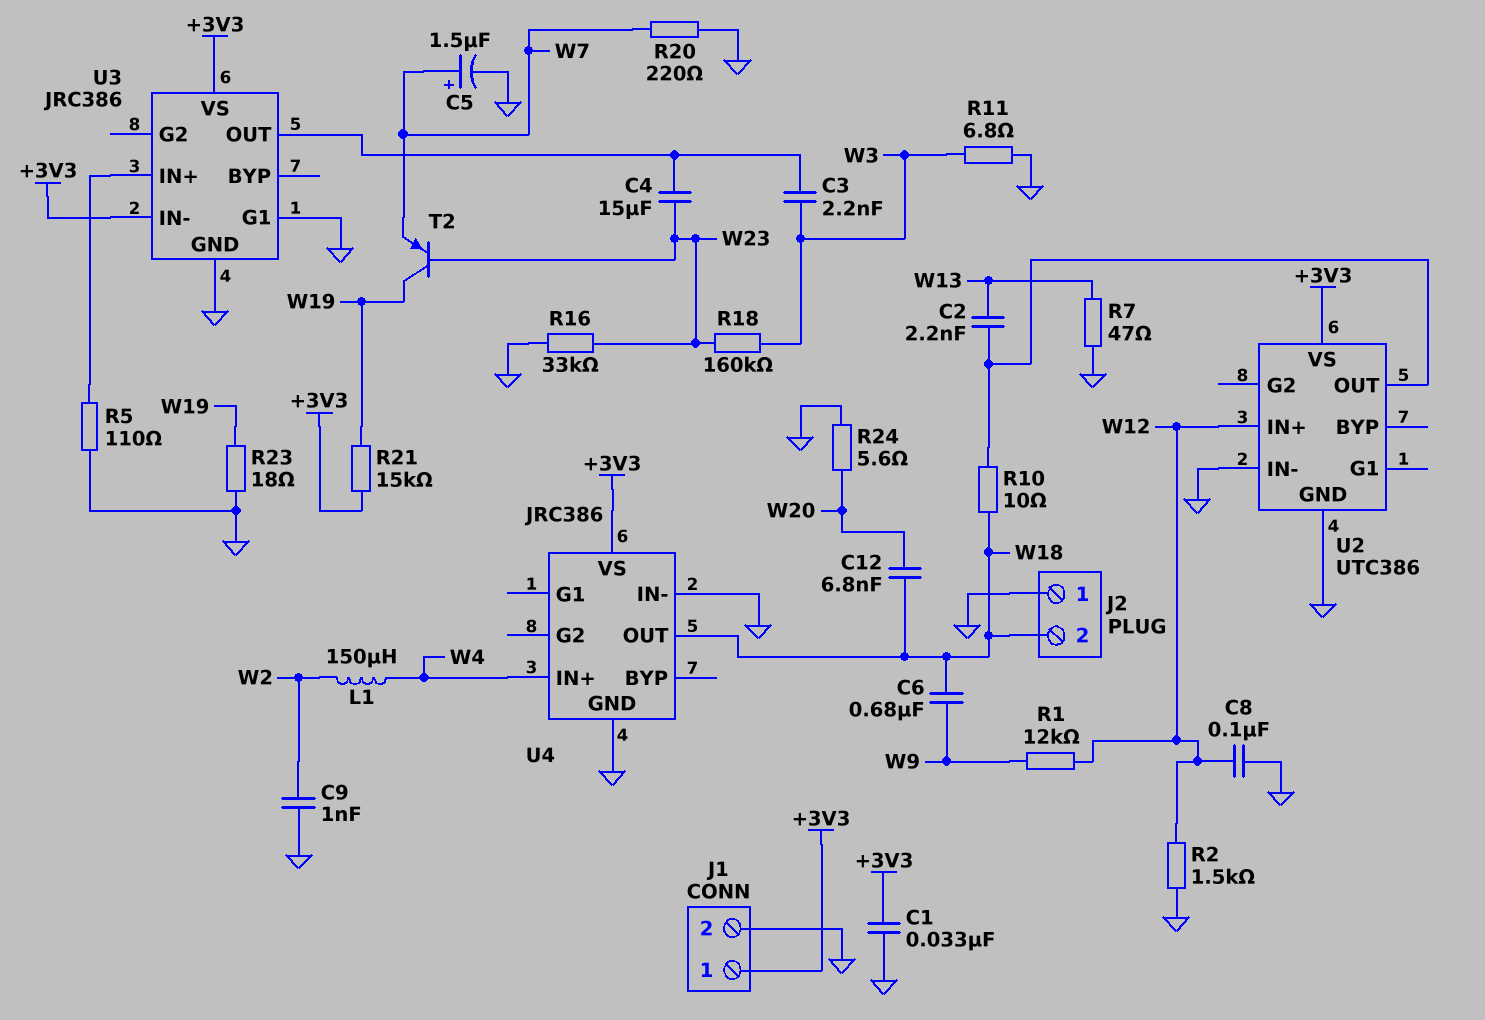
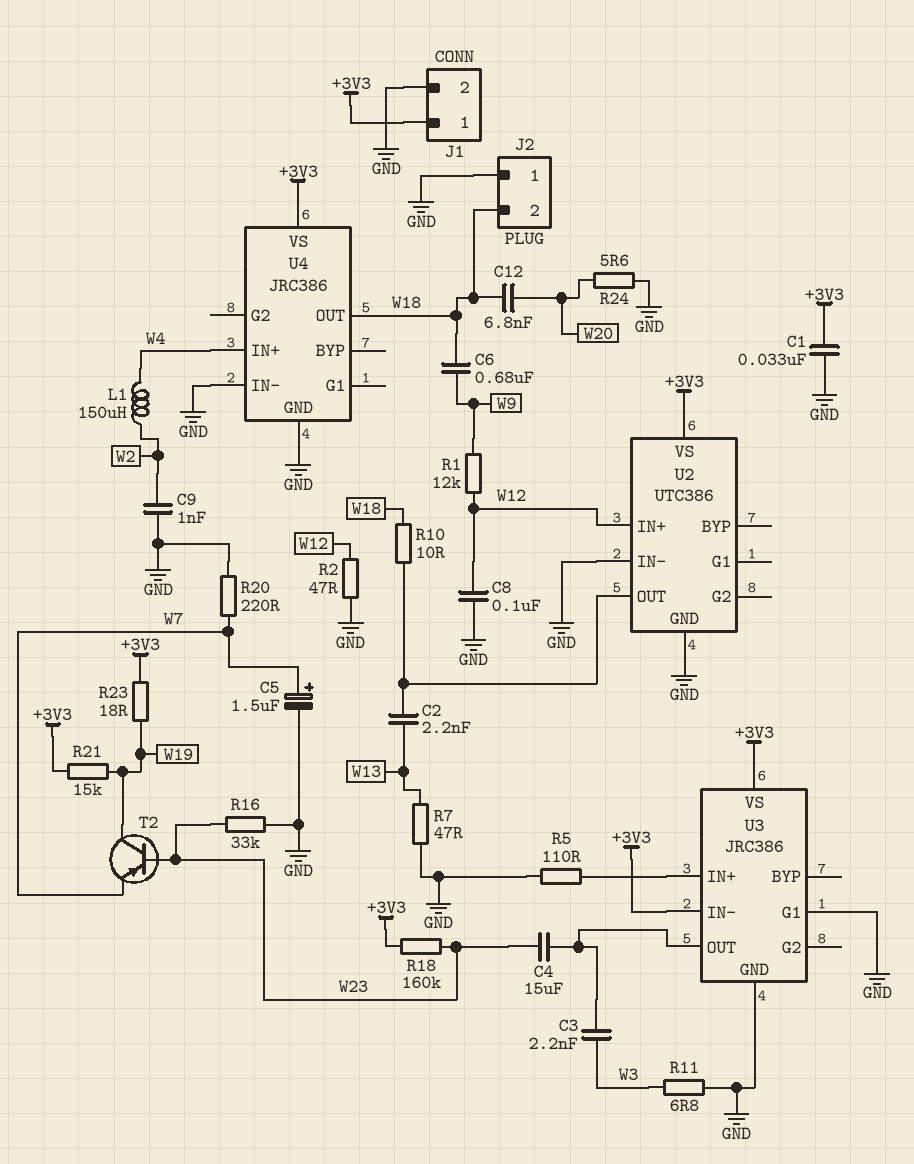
R2: 1.5k (GND, W12) -> 47 (GND, W12)
R18: 160k (W3, W23) -> 160k (+3V3, W23)
R23: 18 (GND, W19) -> 18 (+3V3, W19)

